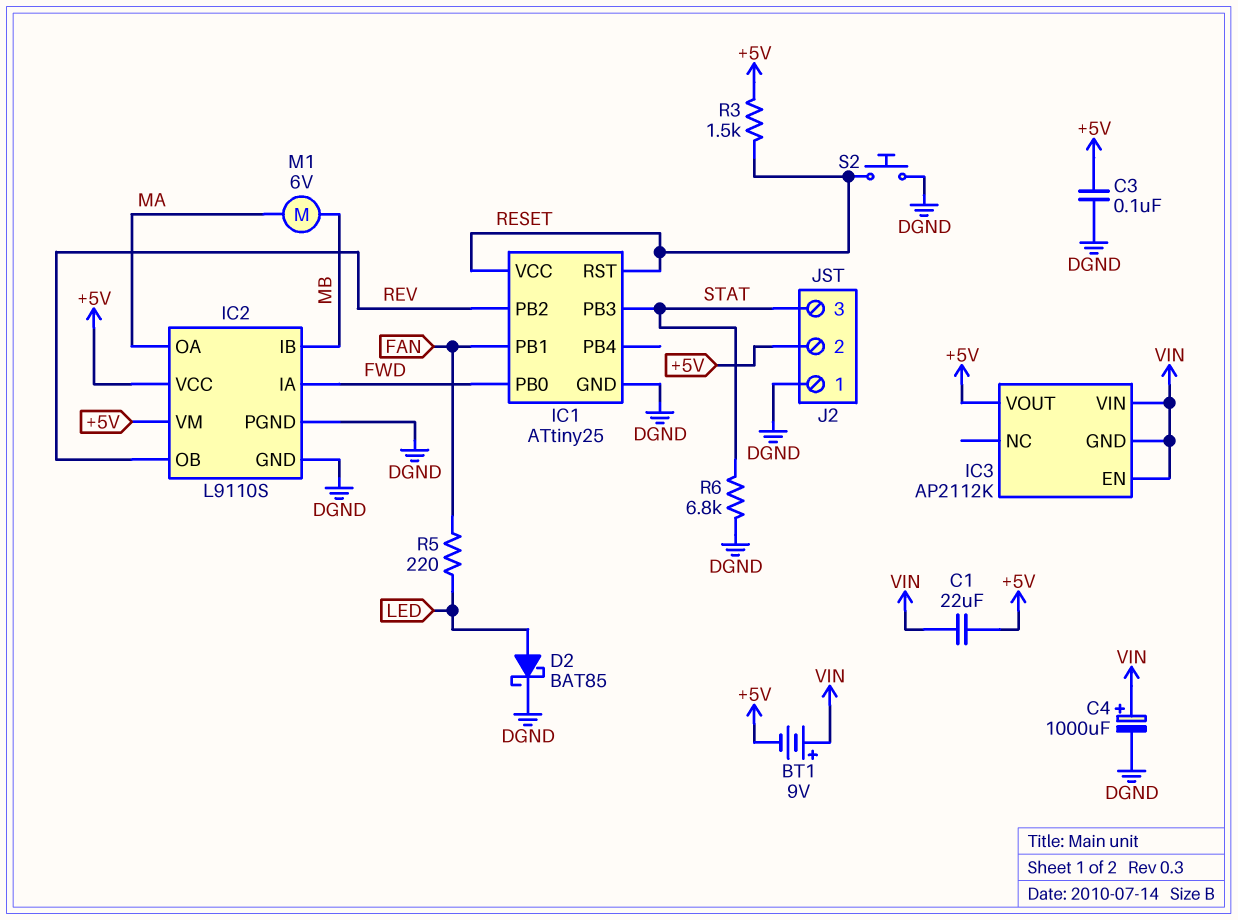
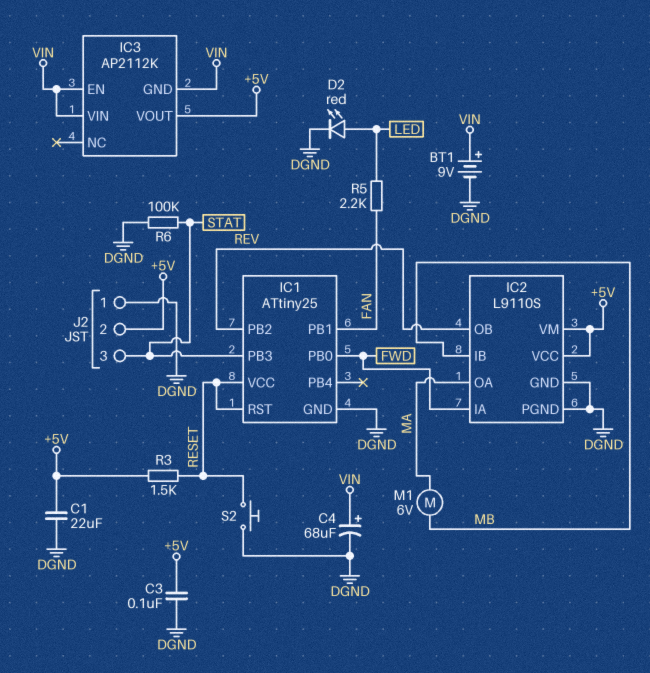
BT1: 9V (plus VIN, minus +5V) -> 9V (plus VIN, minus DGND)
C1: 22uF (+5V, VIN) -> 22uF (+5V, DGND)
C4: 1000uF (plus VIN, minus DGND) -> 68uF (plus VIN, minus DGND)
D2: schottky BAT85 (A LED, K DGND) -> LED red (A LED, K DGND)
R5: 220 (FAN, LED) -> 2.2k (FAN, LED)
R6: 6.8k (DGND, STAT) -> 100k (DGND, STAT)

